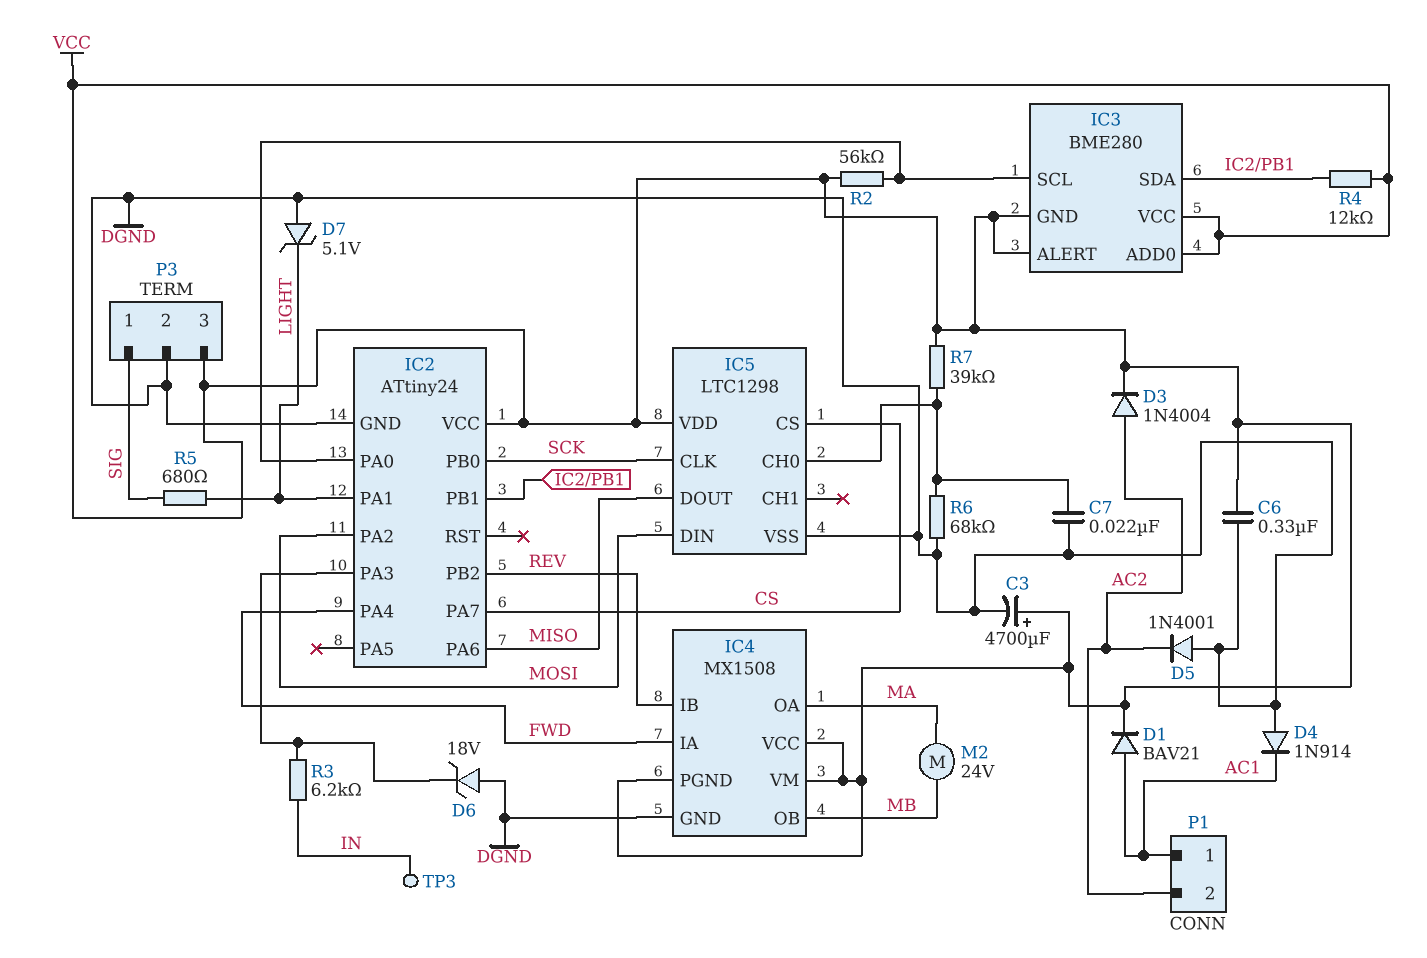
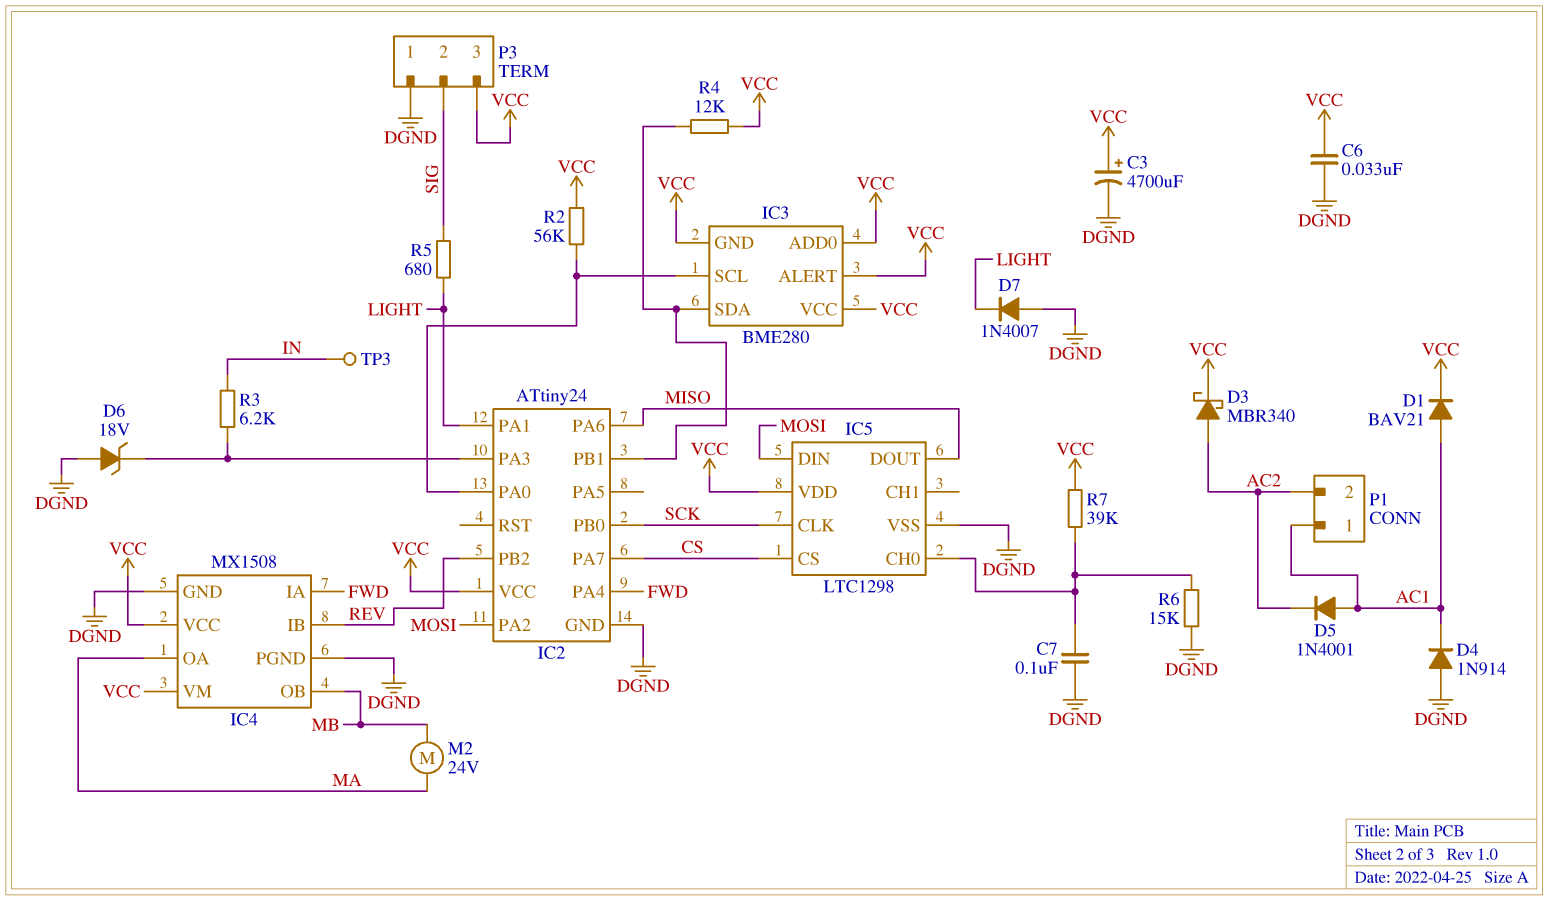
C6: 330nF (DGND, VCC) -> 33nF (DGND, VCC)
C7: 22nF (DGND, IC5/CH0) -> 100nF (DGND, IC5/CH0)
D3: diode 1N4004 (A AC2, K VCC) -> schottky MBR340 (A AC2, K VCC)
D5: diode 1N4001 (A DGND, K AC2) -> diode 1N4001 (A AC1, K AC2)
D7: zener 5.1V (A DGND, K LIGHT) -> diode 1N4007 (A DGND, K LIGHT)
IC4 pin PGND: VCC -> DGND
P3 pin 1: SIG -> DGND
P3 pin 2: DGND -> SIG
R6: 68k (DGND, IC5/CH0) -> 15k (DGND, IC5/CH0)

